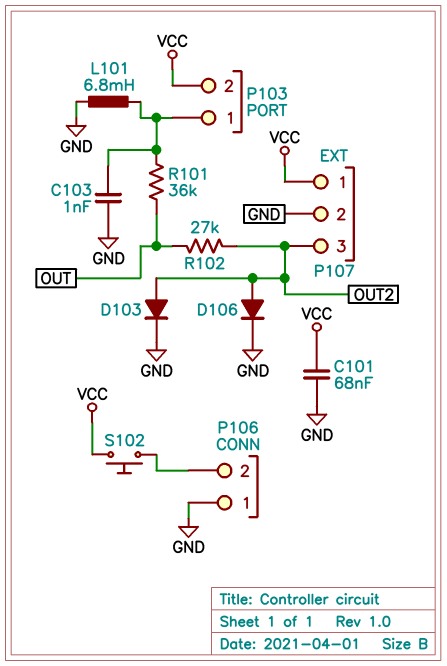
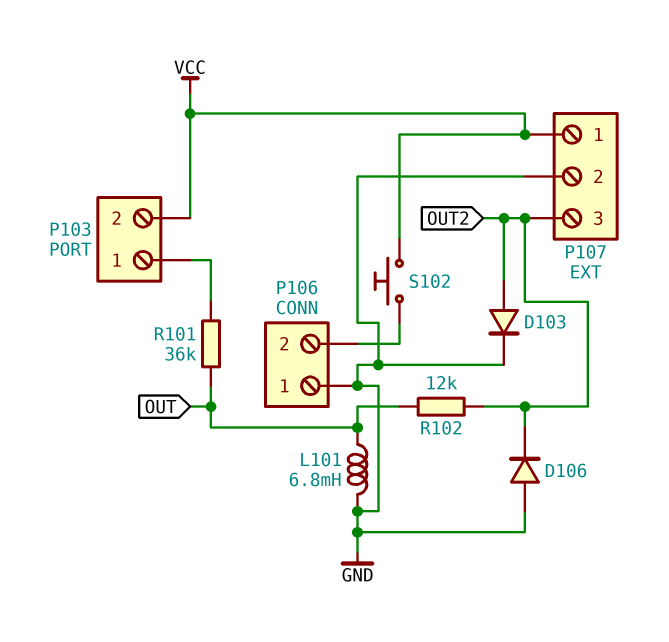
C101: 68nF (GND, VCC) -> none
C103: 1nF (GND, P103/1) -> none
D106: diode (A OUT2, K GND) -> diode (A GND, K OUT2)
L101: 6.8mH (GND, P103/1) -> 6.8mH (GND, OUT)
R102: 27k (OUT, OUT2) -> 12k (OUT, OUT2)

